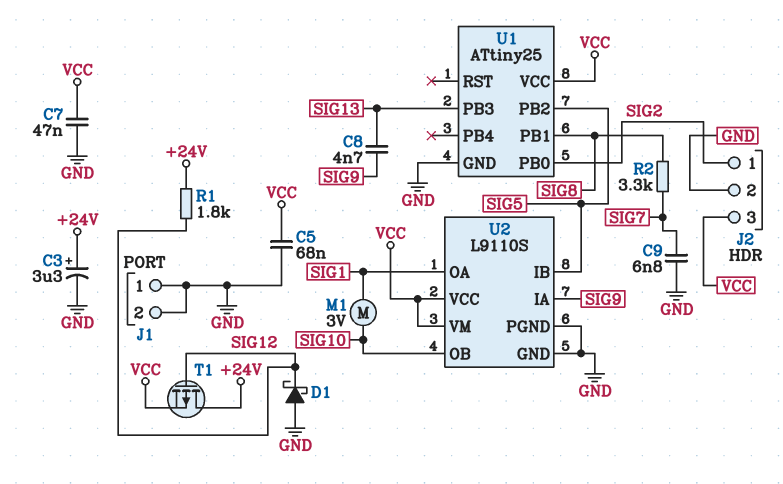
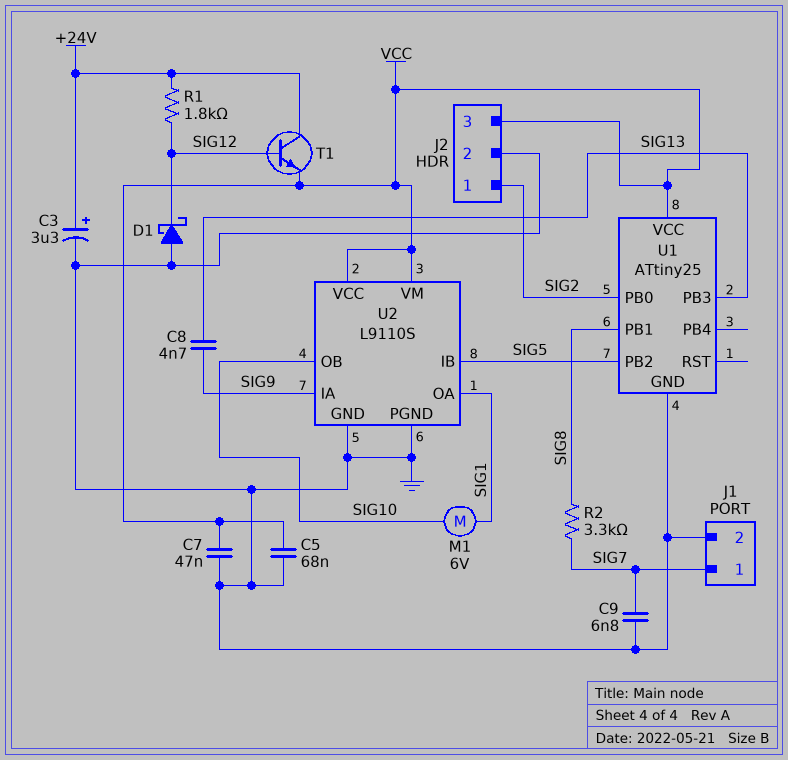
J1 pin 1: GND -> SIG7
M1: motor 3V (SIG1, SIG10) -> motor 6V (SIG1, SIG10)
T1: PMOS (G SIG12, D +24V, S VCC) -> NPN (B SIG12, C +24V, E VCC)

